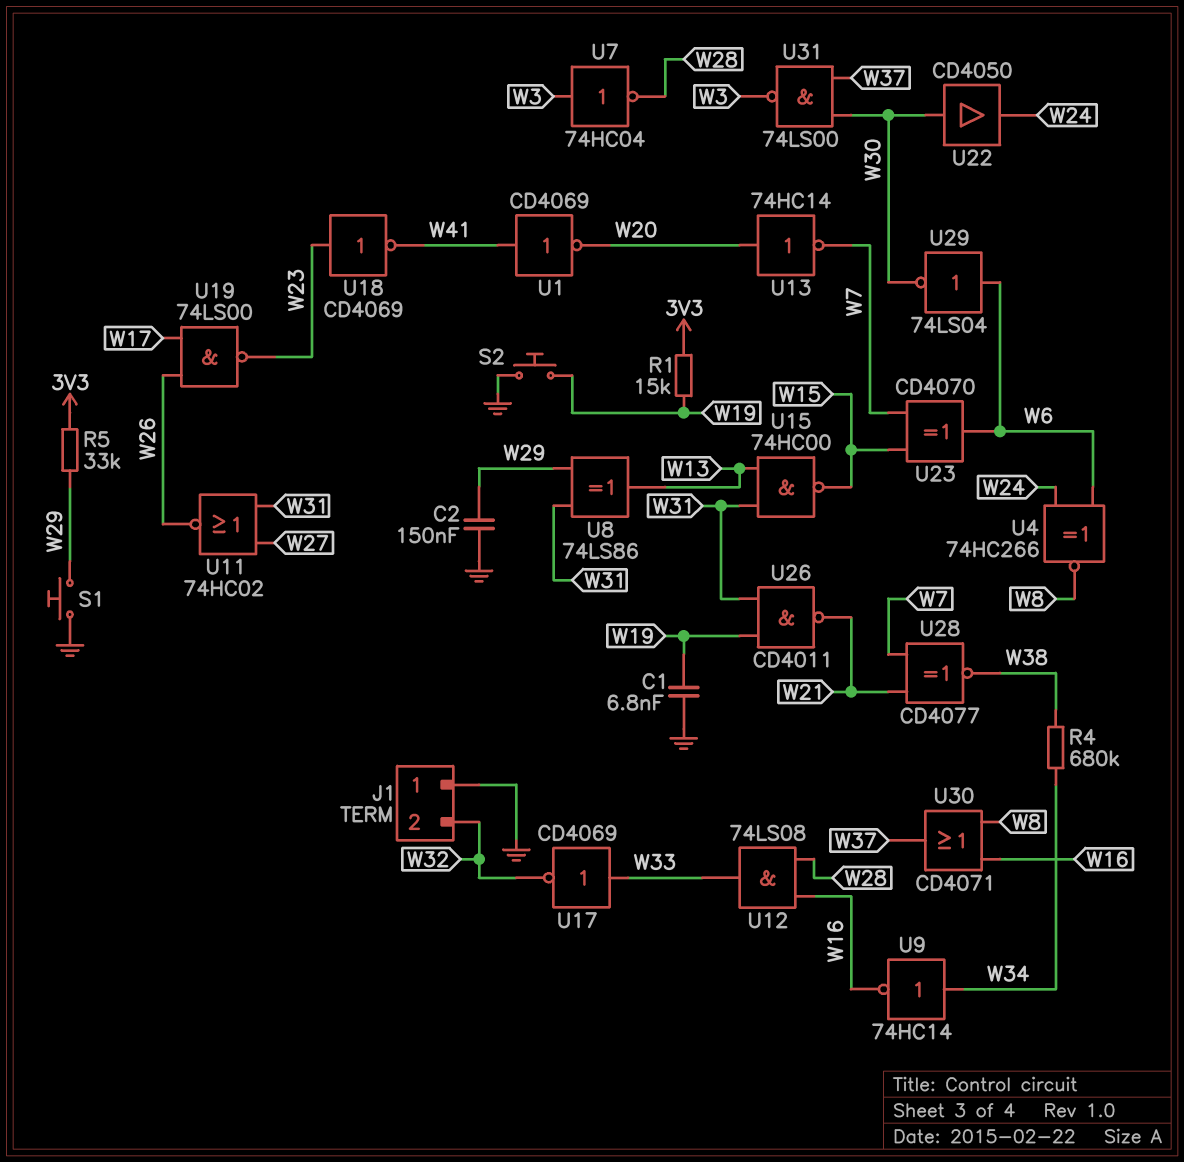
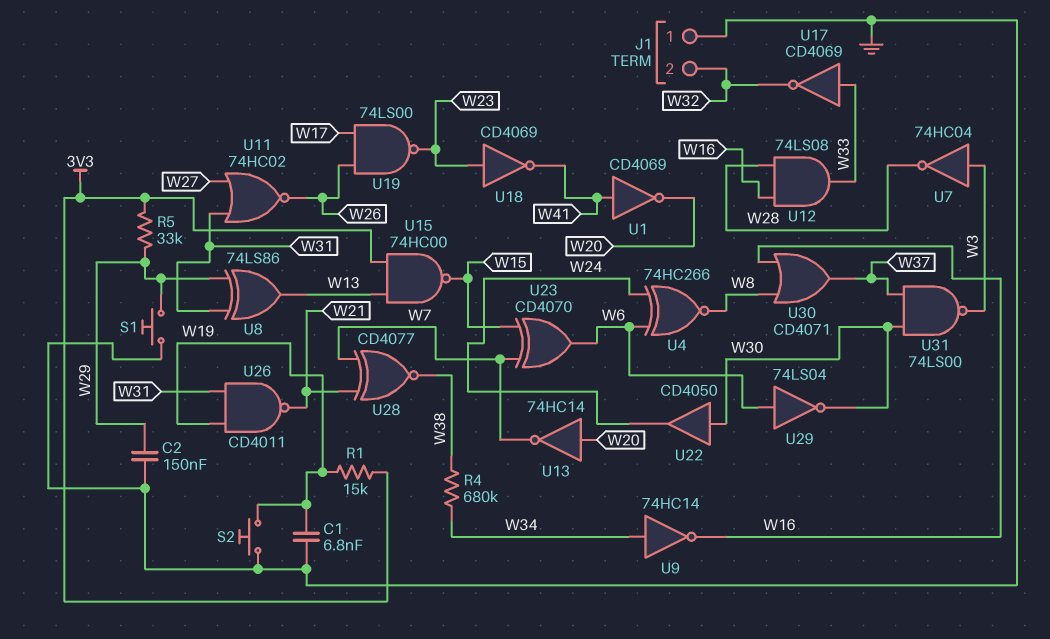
U15: NAND 74HC00 (in W13, in W31, out W15) -> NAND 74HC00 (in 3V3, in W13, out W15)

